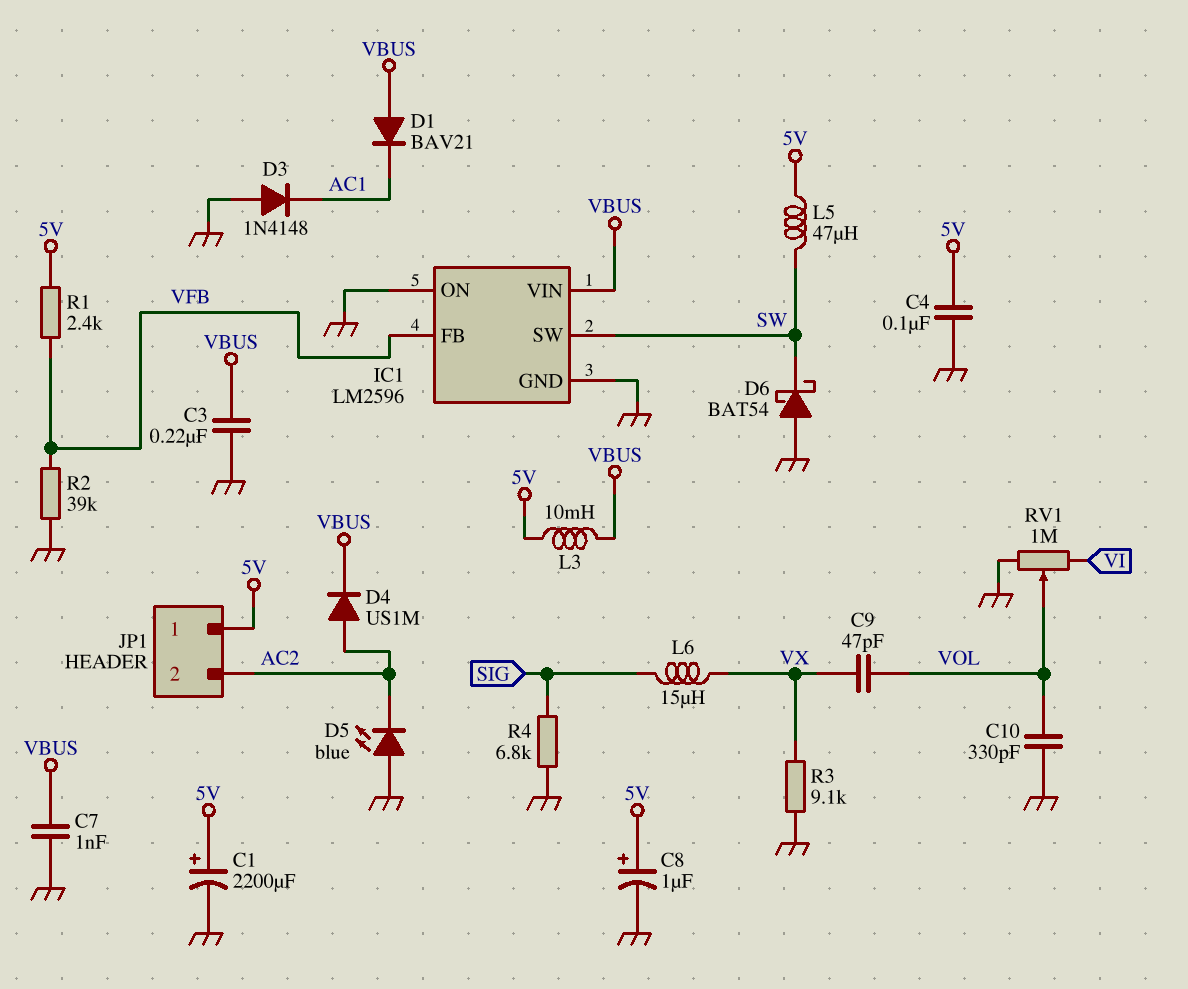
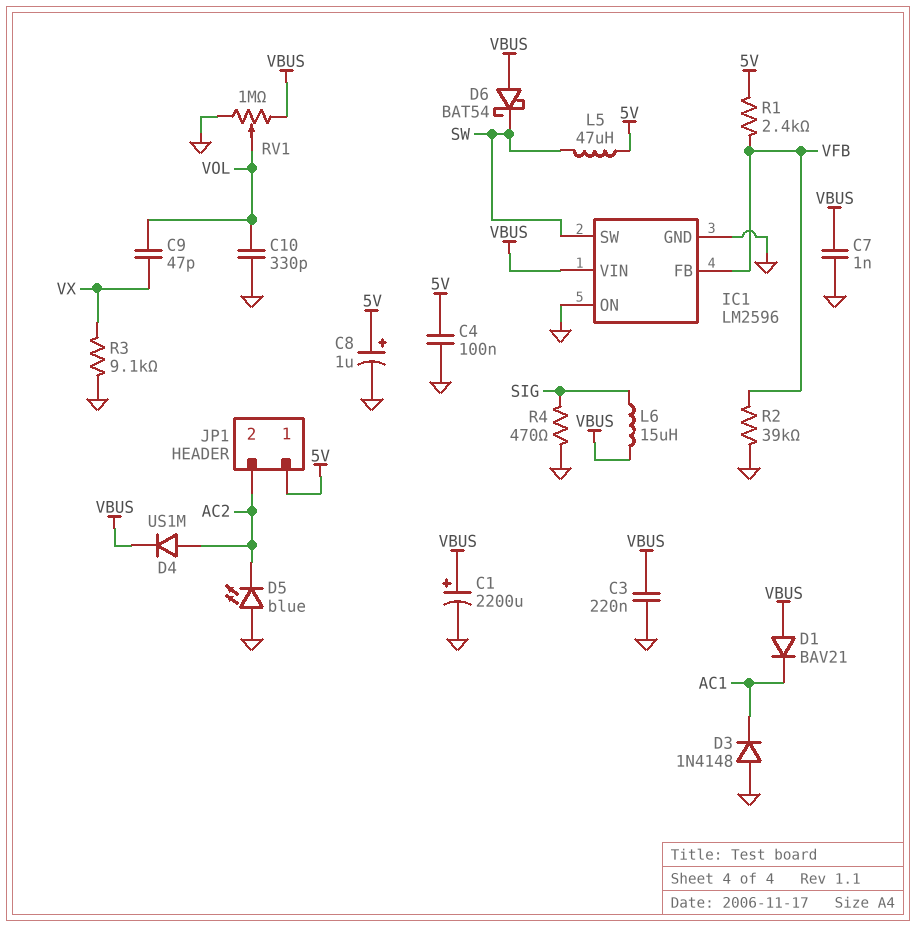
C1: 2200uF (plus 5V, minus GND) -> 2200uF (plus VBUS, minus GND)
D6: schottky BAT54 (A GND, K SW) -> schottky BAT54 (A VBUS, K SW)
L3: 10mH (5V, VBUS) -> none
L6: 15uH (SIG, VX) -> 15uH (SIG, VBUS)
R4: 6.8k (GND, SIG) -> 470 (GND, SIG)
RV1: 1M (GND, VI, wiper VOL) -> 1M (GND, VBUS, wiper VOL)

